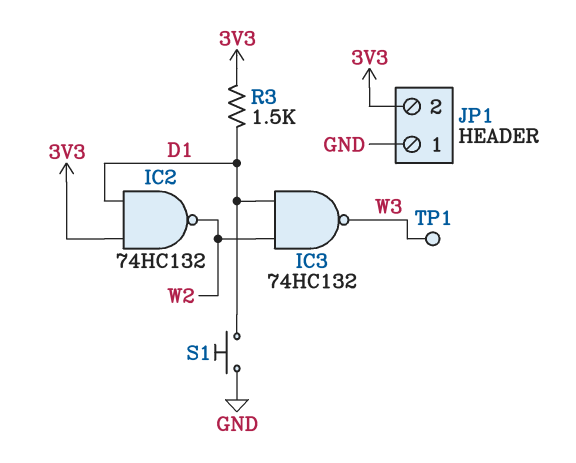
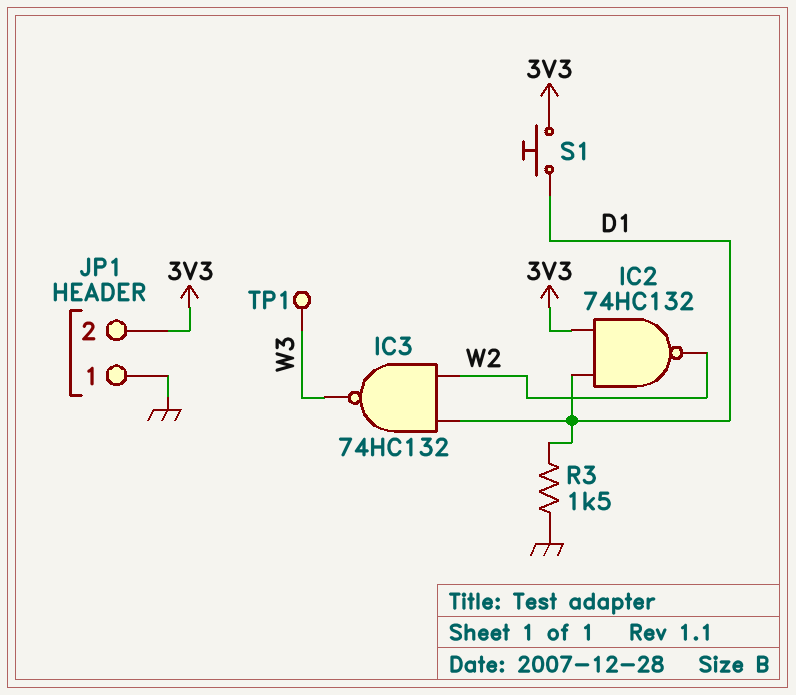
R3: 1.5k (3V3, D1) -> 1.5k (D1, GND)
S1: button (D1, GND) -> button (3V3, D1)

